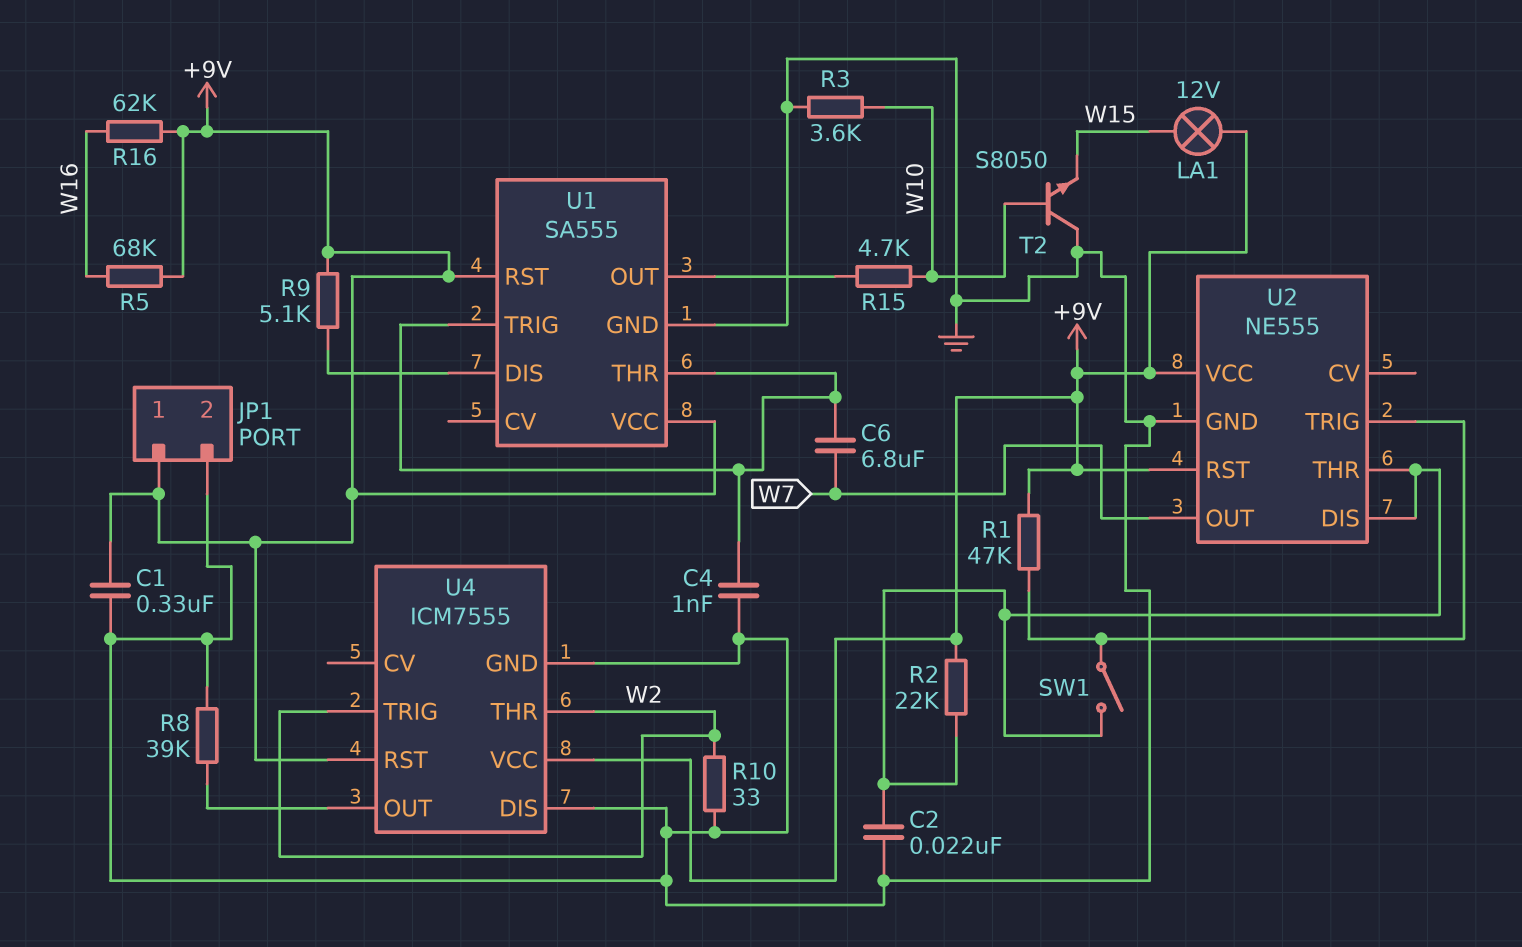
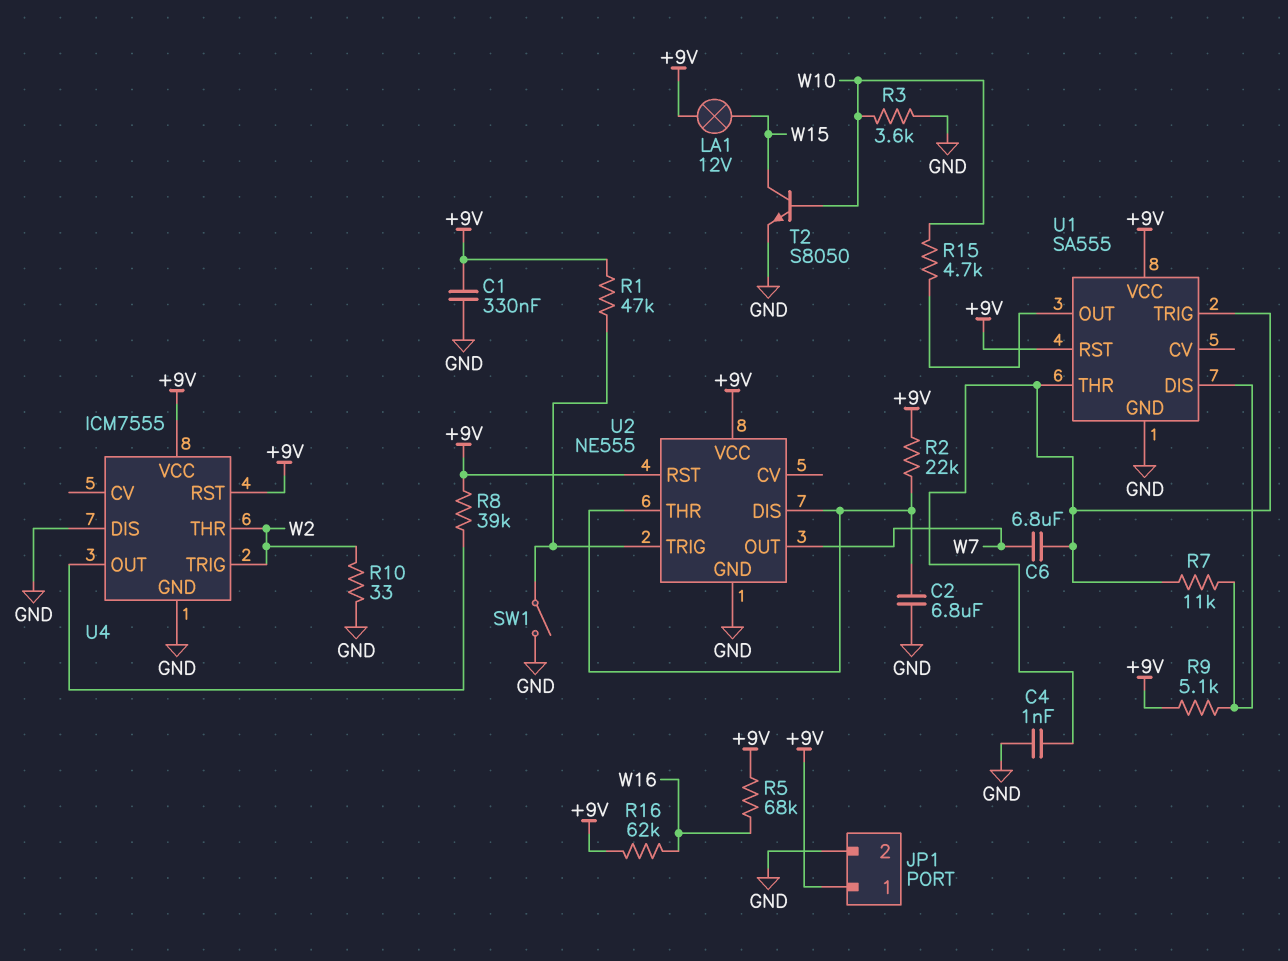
C2: 22nF (GND, U2/DIS) -> 6.8uF (GND, U2/DIS)
R7: none -> 11k (U1/DIS, U1/THR)
R8: 39k (GND, U4/OUT) -> 39k (+9V, U4/OUT)
SW1: switch (U2/DIS, U2/TRIG) -> switch (GND, U2/TRIG)
T2: NPN S8050 (B W10, C GND, E W15) -> NPN S8050 (B W10, C W15, E GND)

